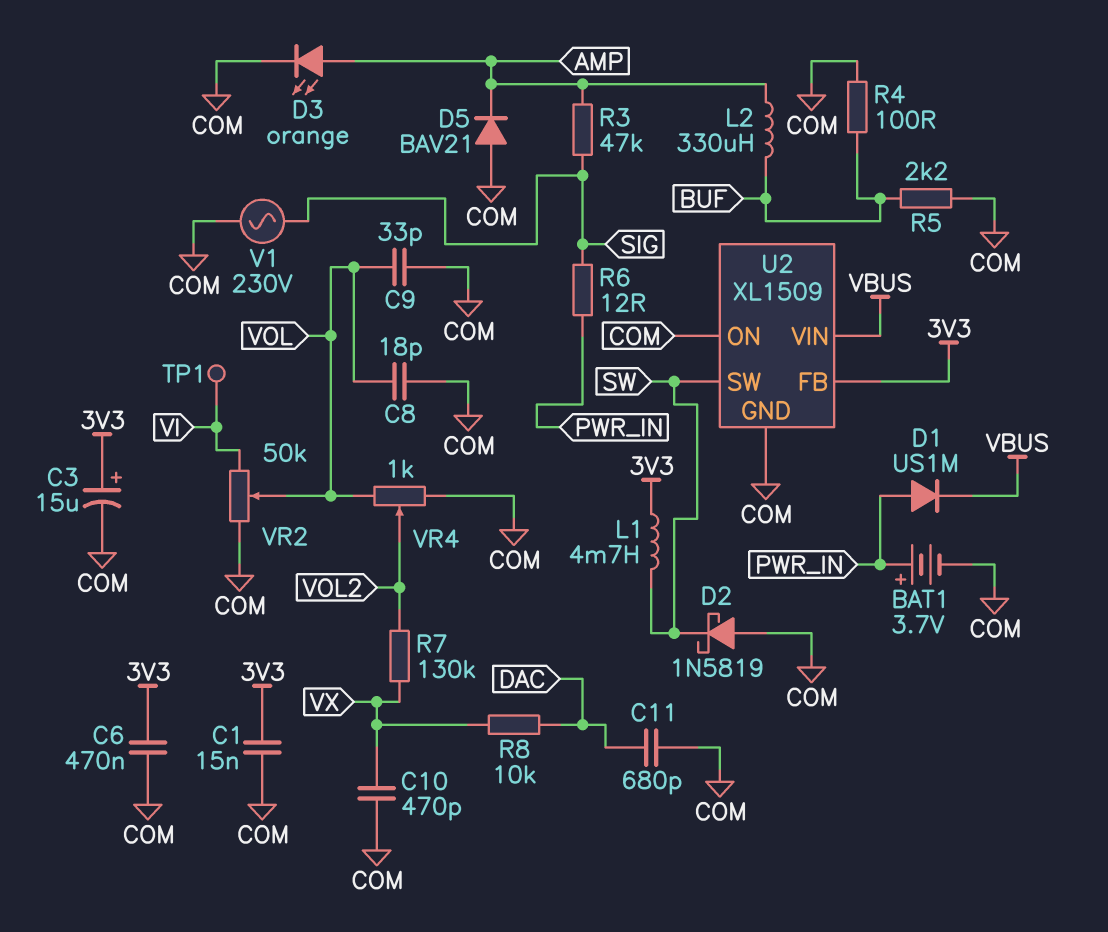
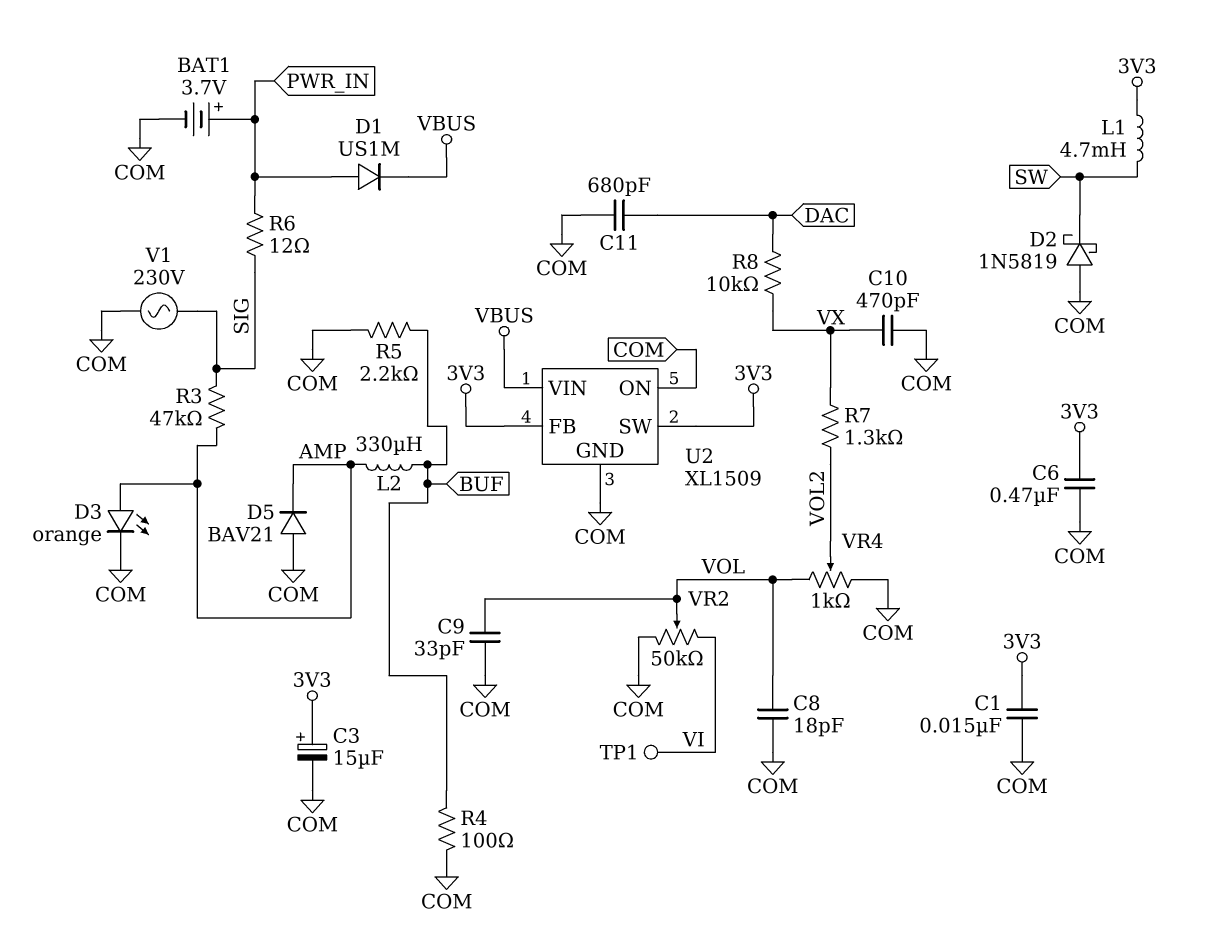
R7: 130k (VOL2, VX) -> 1.3k (VOL2, VX)
U2 pin SW: SW -> 3V3

